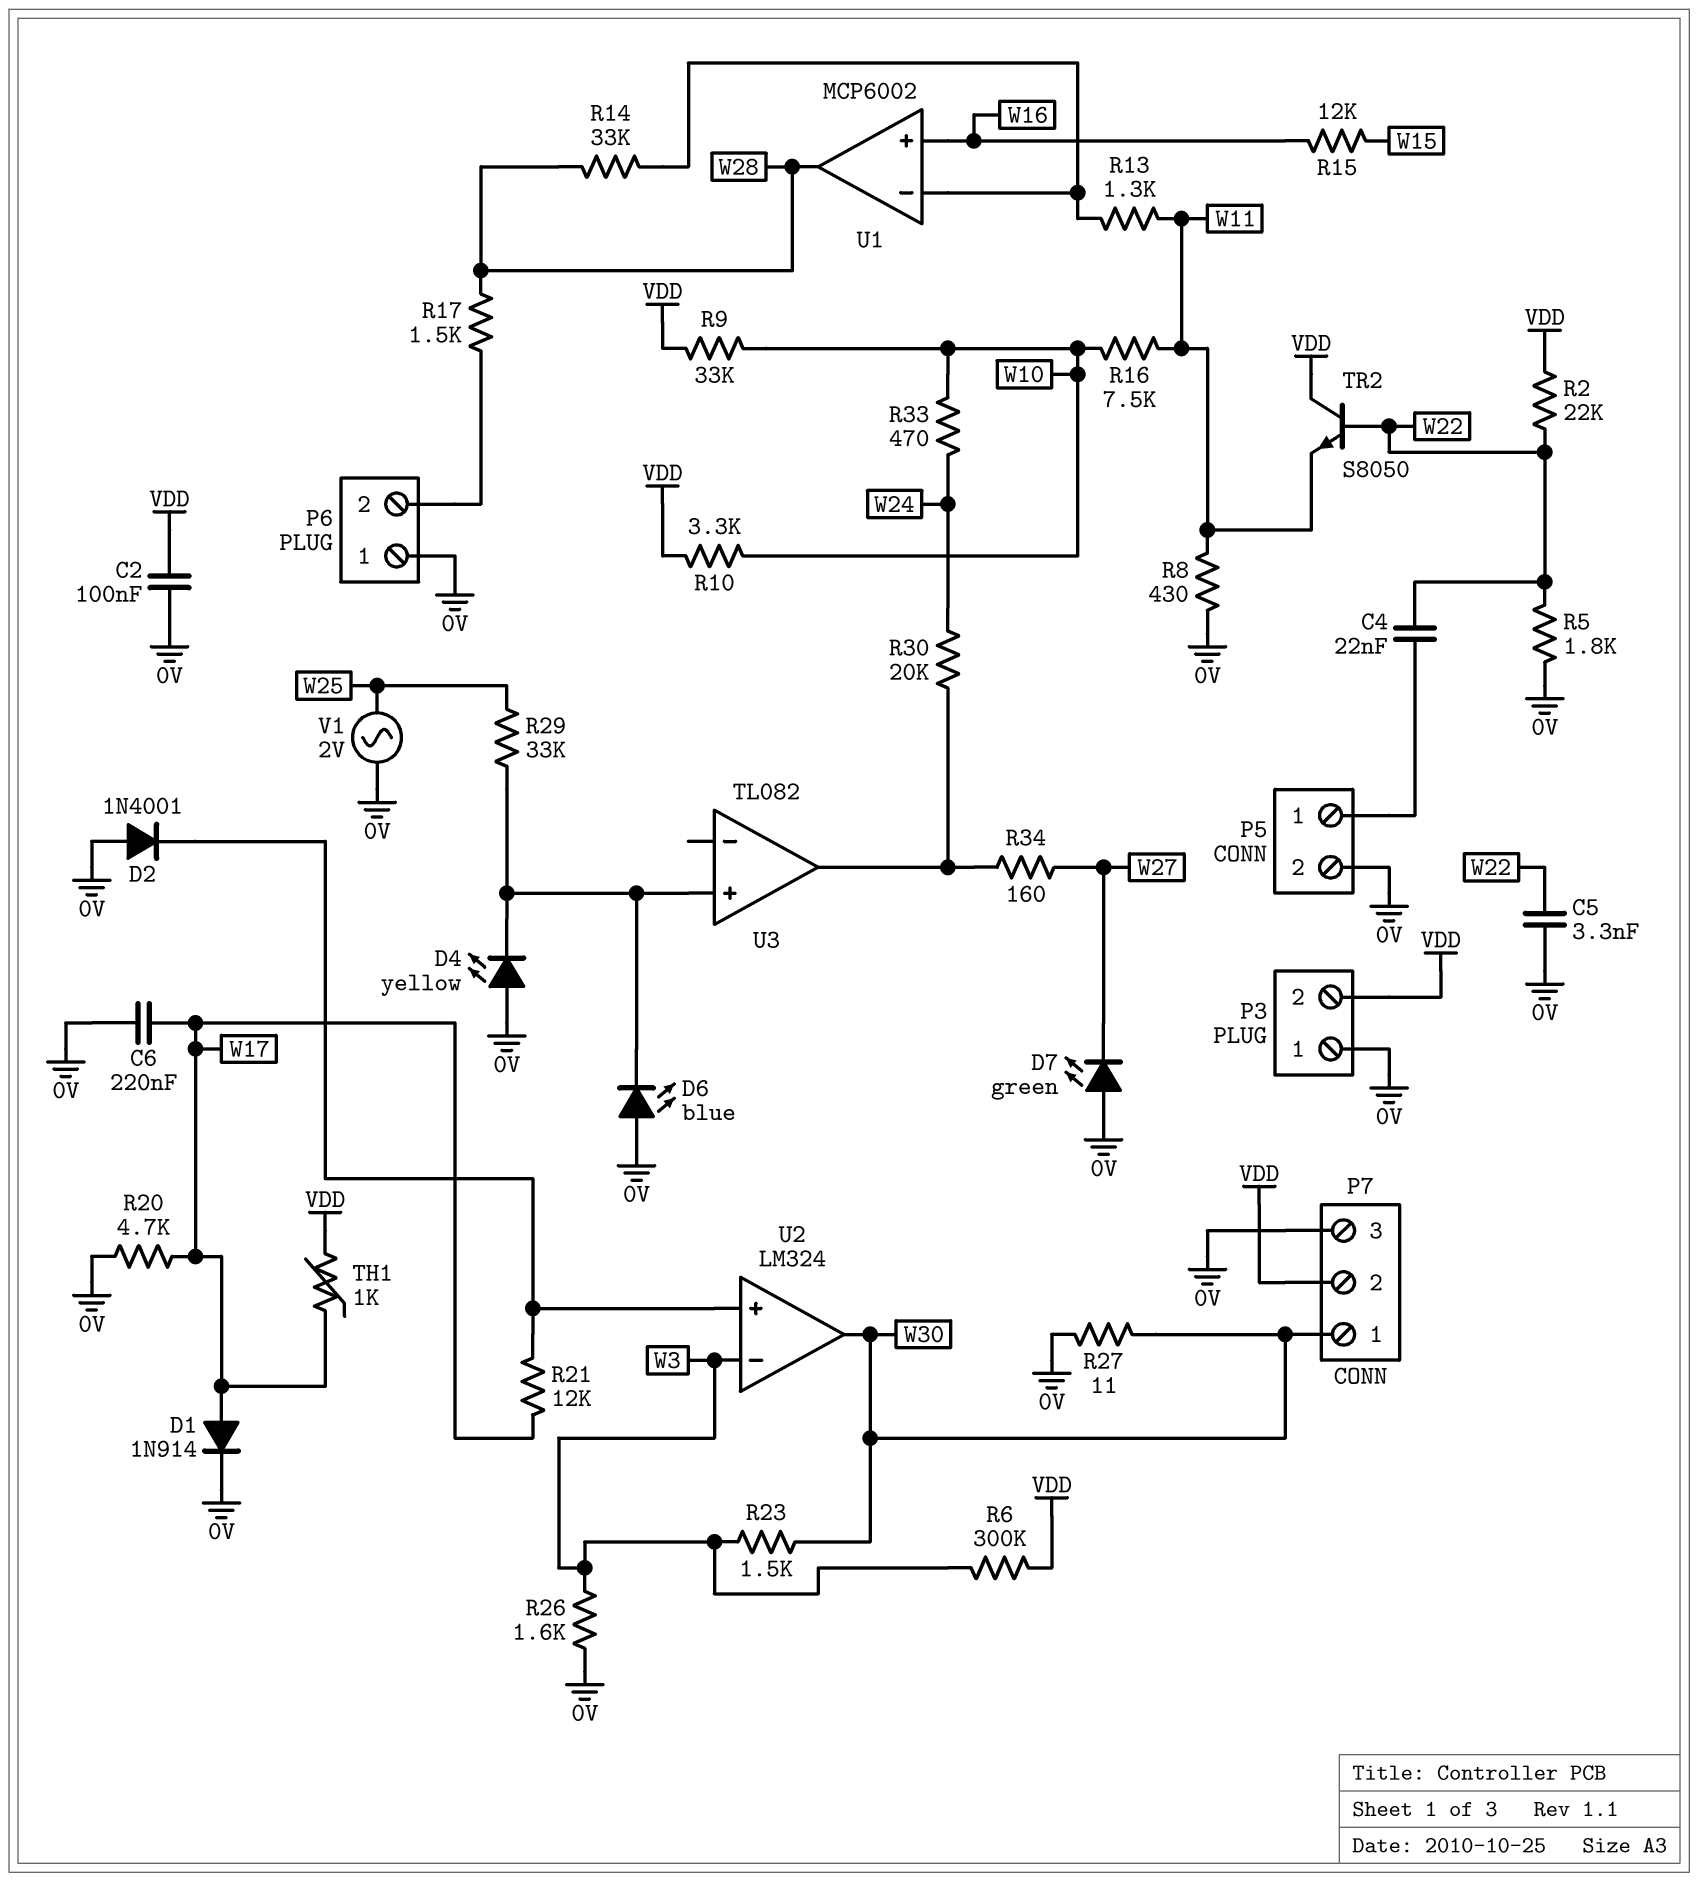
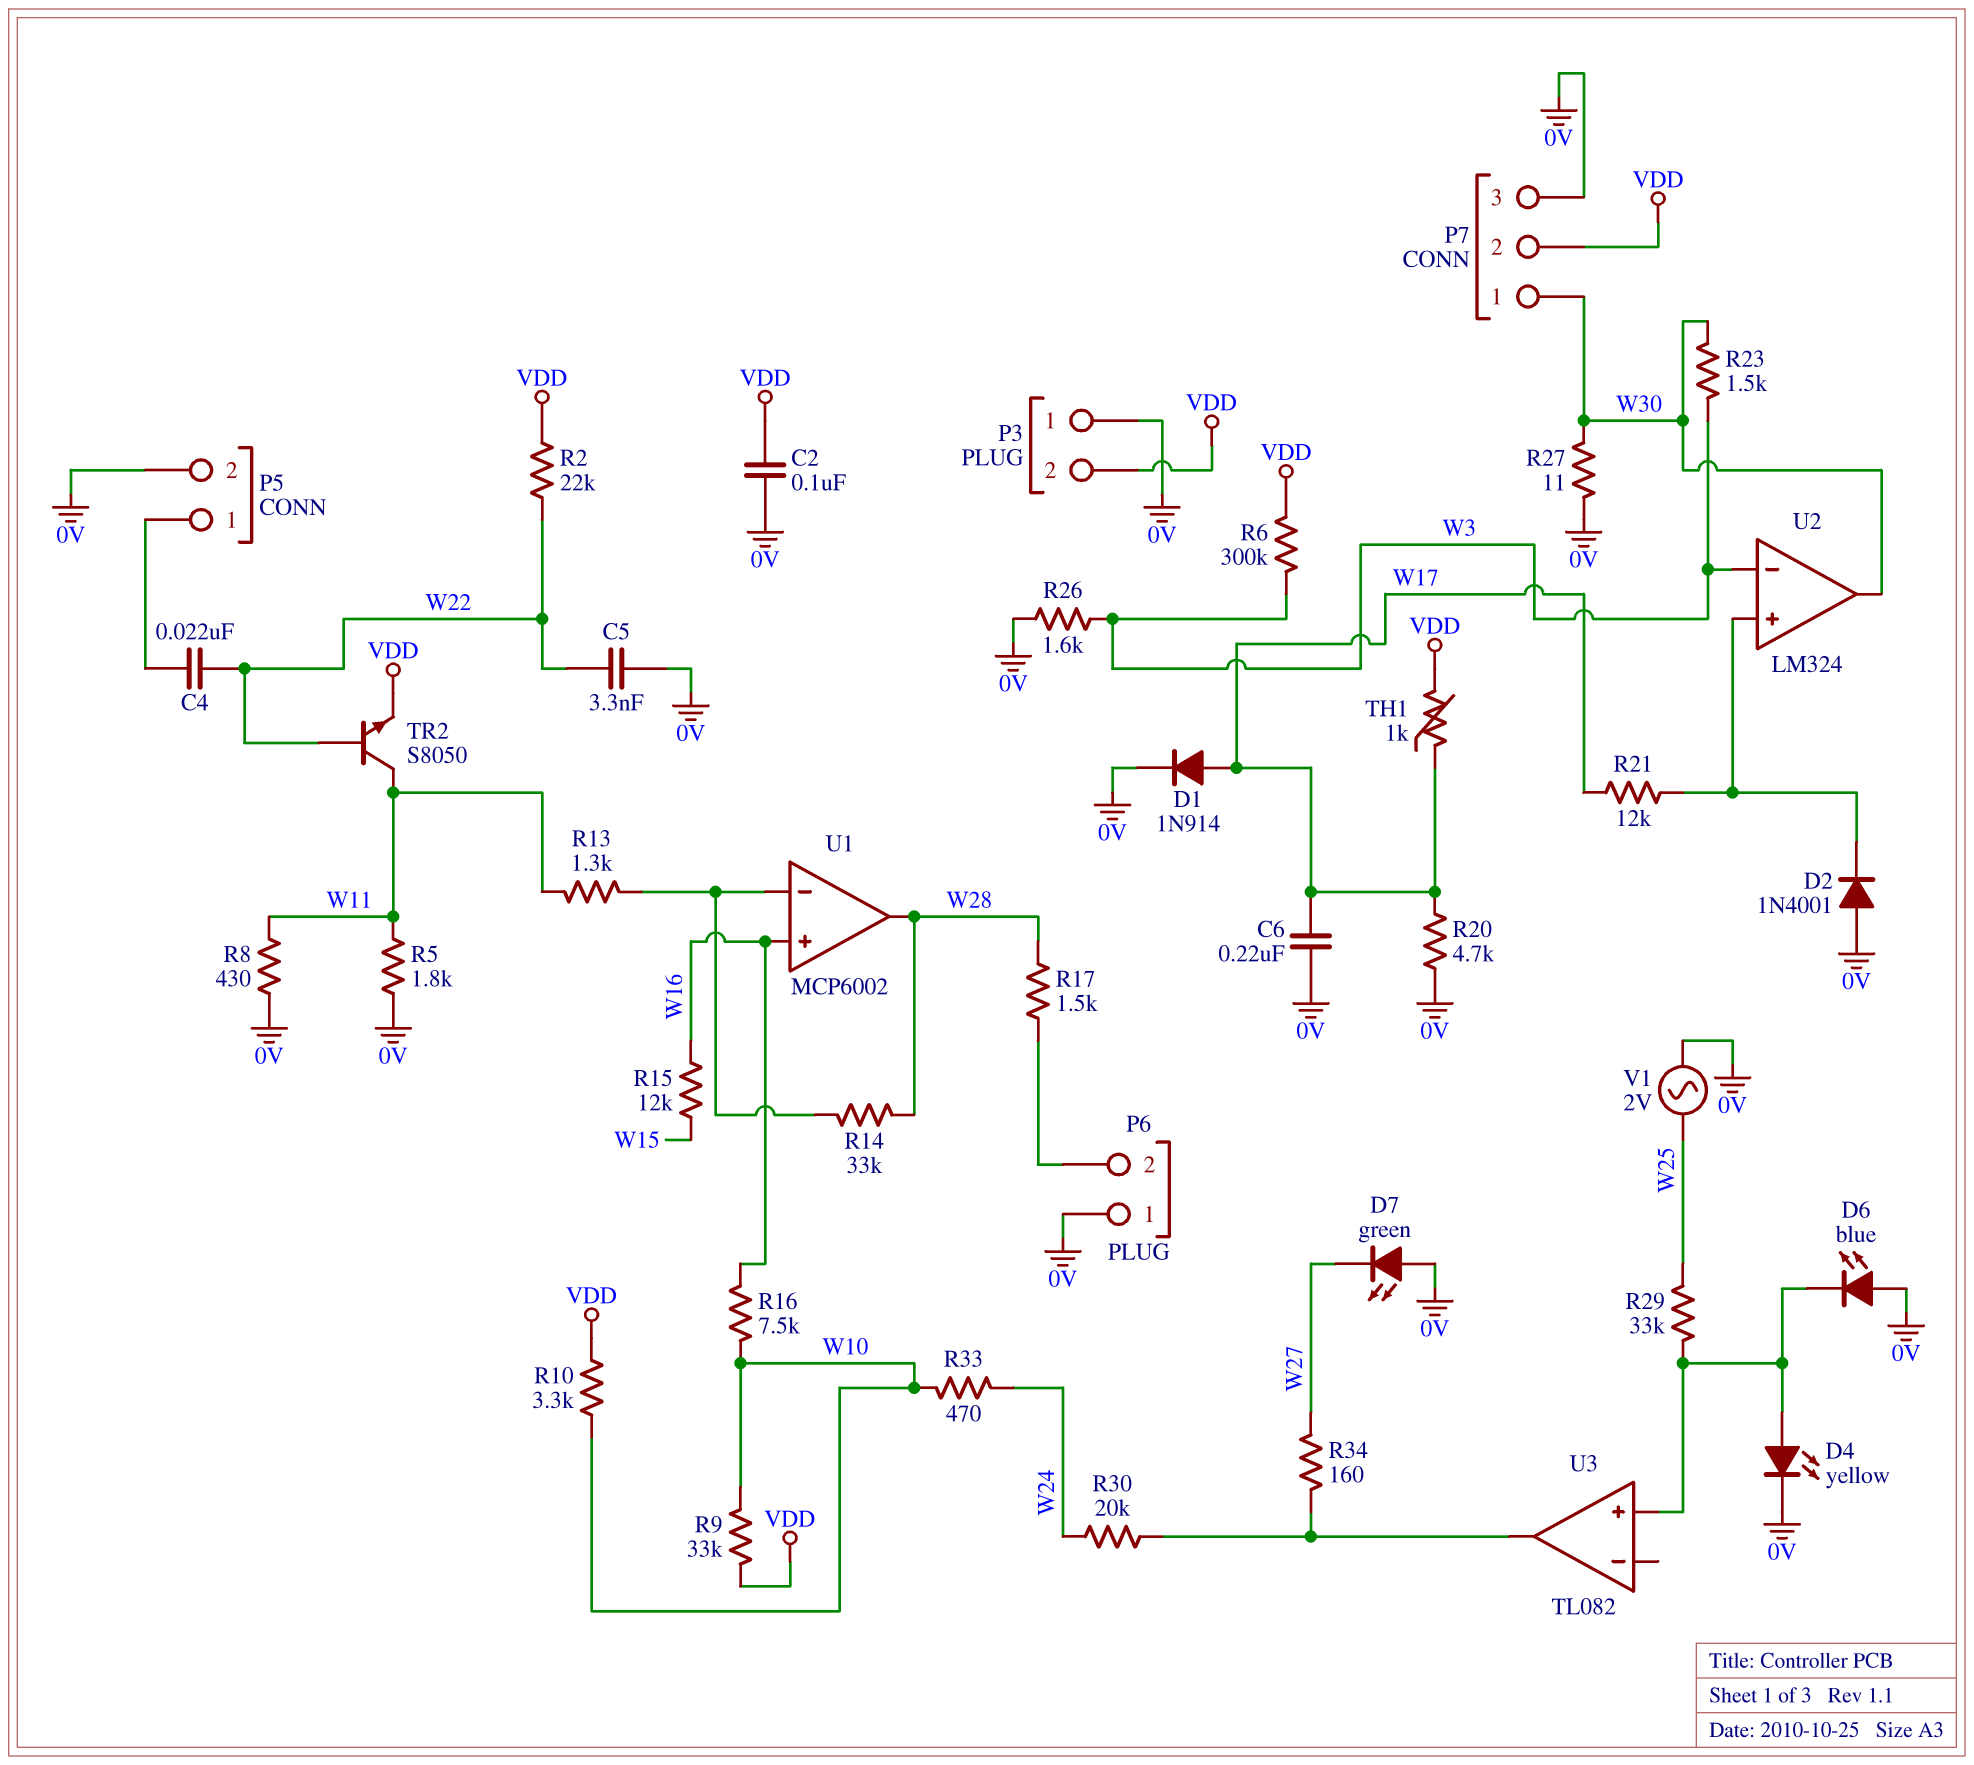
D4: LED yellow (A 0V, K U3/in+) -> LED yellow (A U3/in+, K 0V)
R5: 1.8k (0V, W22) -> 1.8k (0V, W11)
R16: 7.5k (W10, W11) -> 7.5k (W10, W16)
TR2: NPN S8050 (B W22, C VDD, E W11) -> NPN S8050 (B W22, C W11, E VDD)

